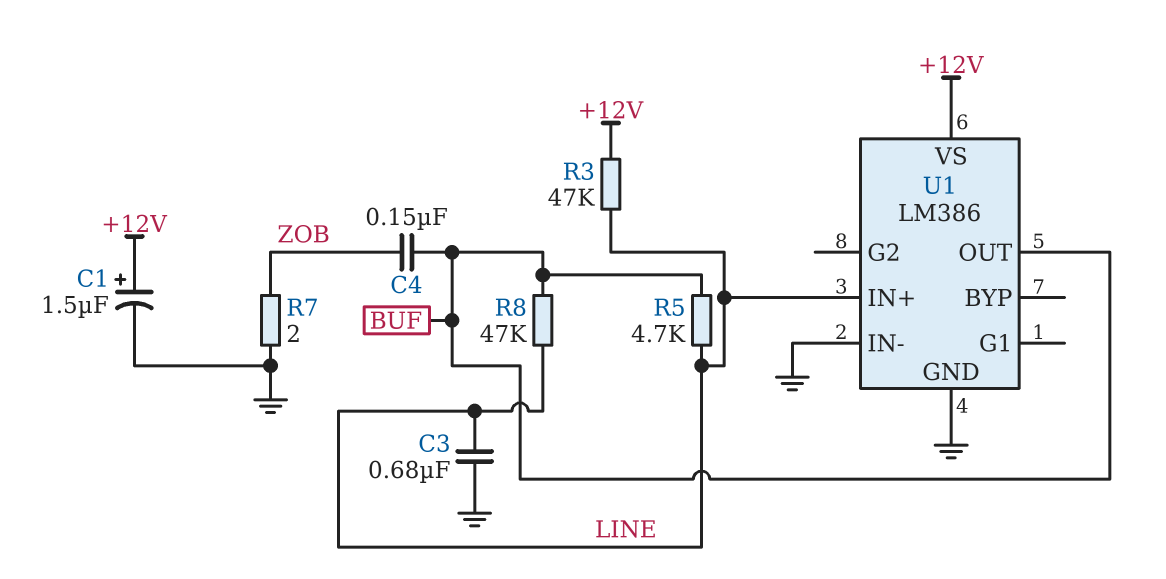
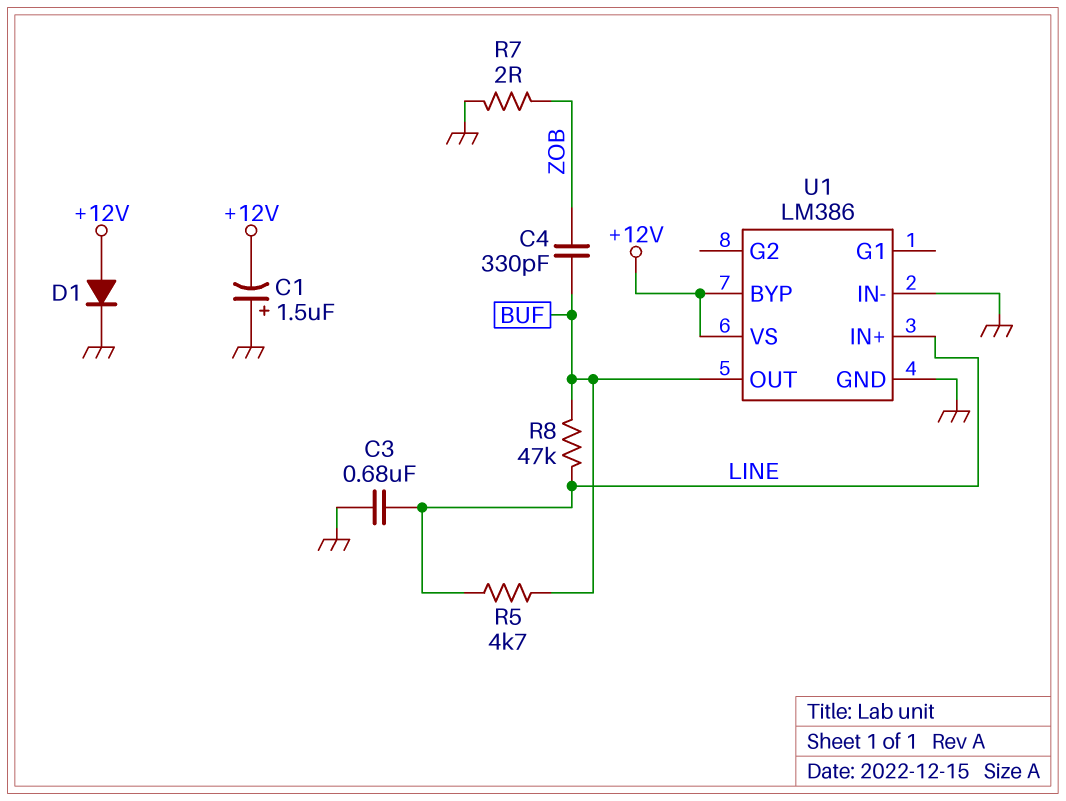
C1: 1.5uF (plus +12V, minus GND) -> 1.5uF (plus GND, minus +12V)
C4: 150nF (BUF, ZOB) -> 330pF (BUF, ZOB)
D1: none -> diode (A +12V, K GND)
R3: 47k (+12V, LINE) -> none
U1 pin BYP: none -> +12V

